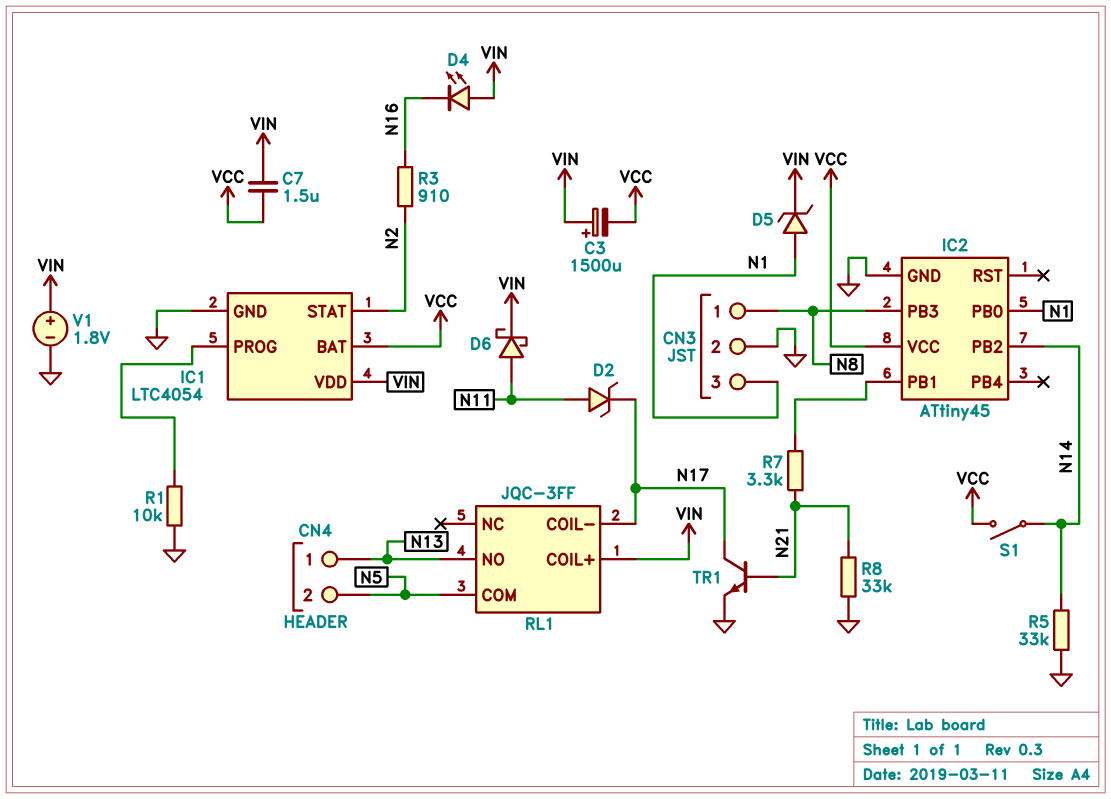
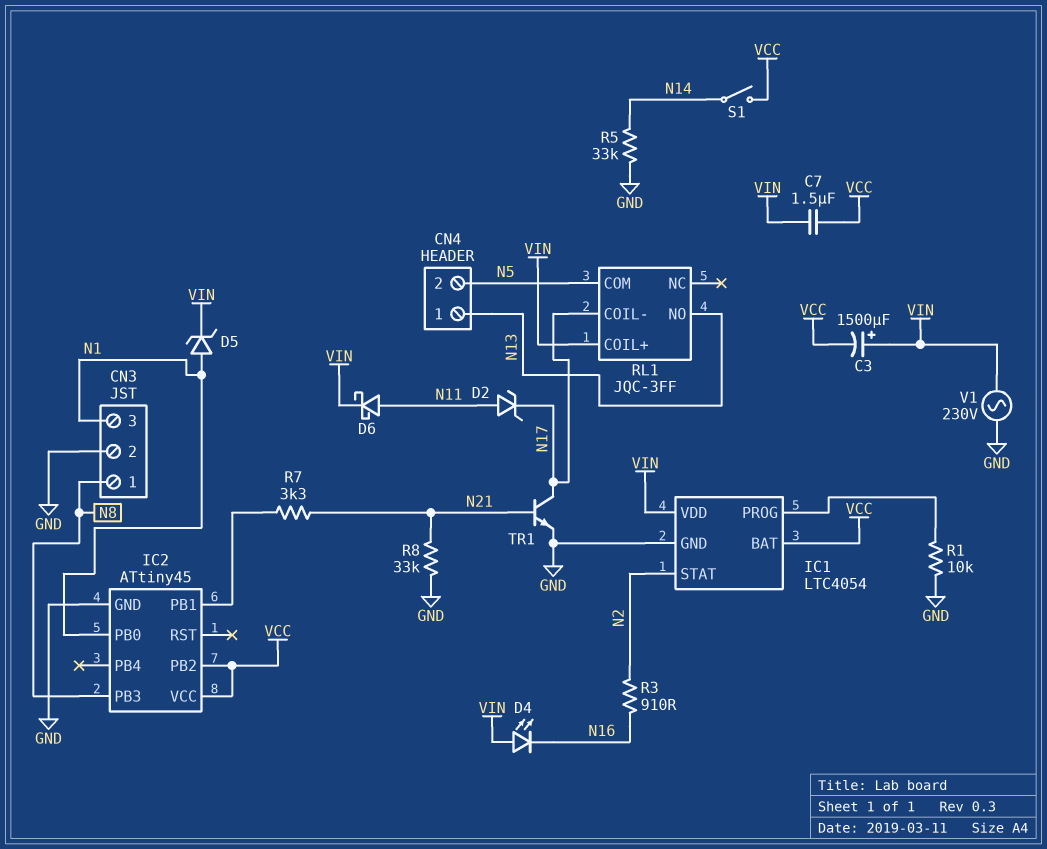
IC2 pin PB2: N14 -> VCC
V1: 1.8V (plus VIN, minus GND) -> AC 230V (GND, VIN)

